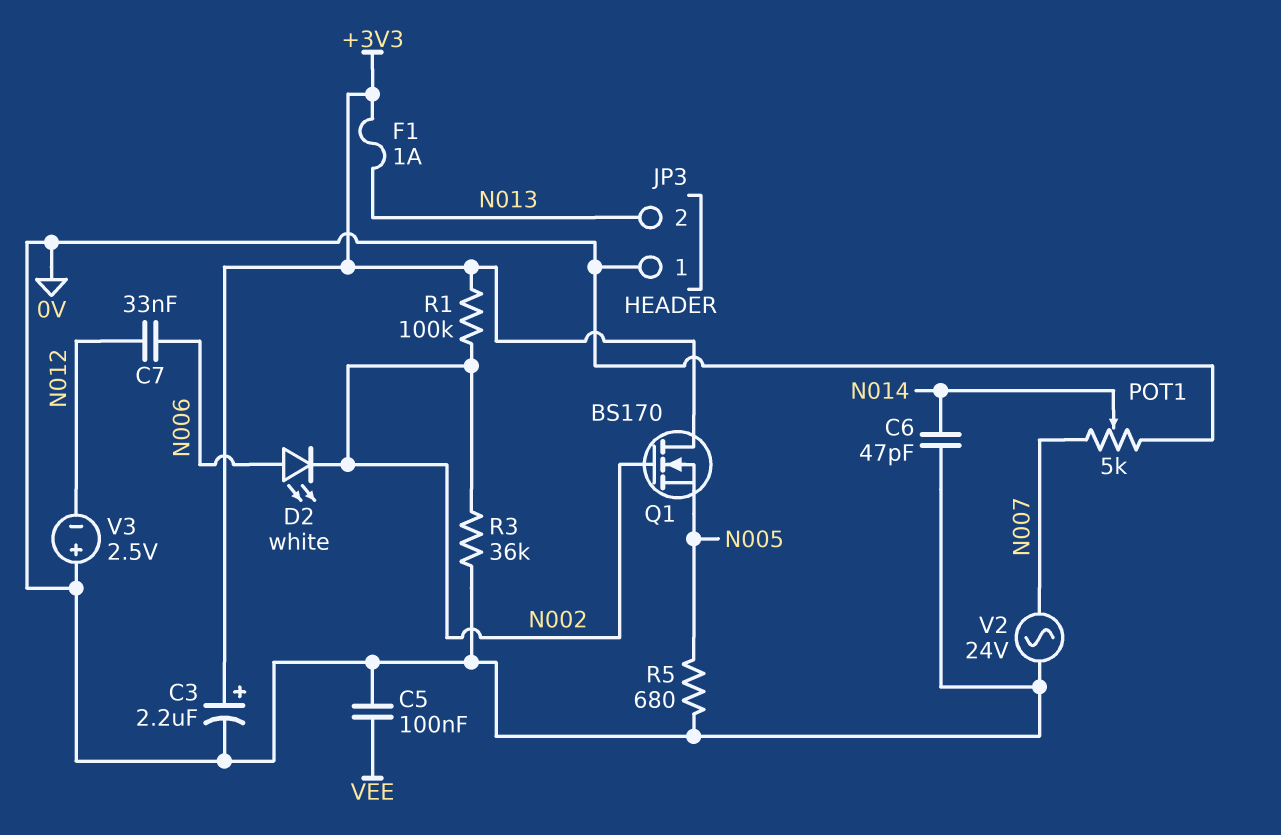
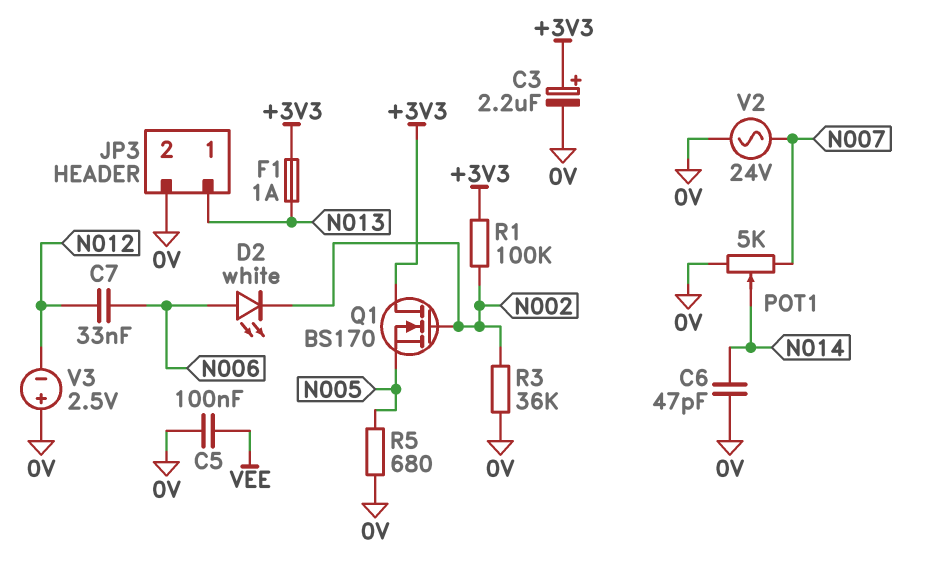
JP3 pin 1: 0V -> N013
JP3 pin 2: N013 -> 0V

